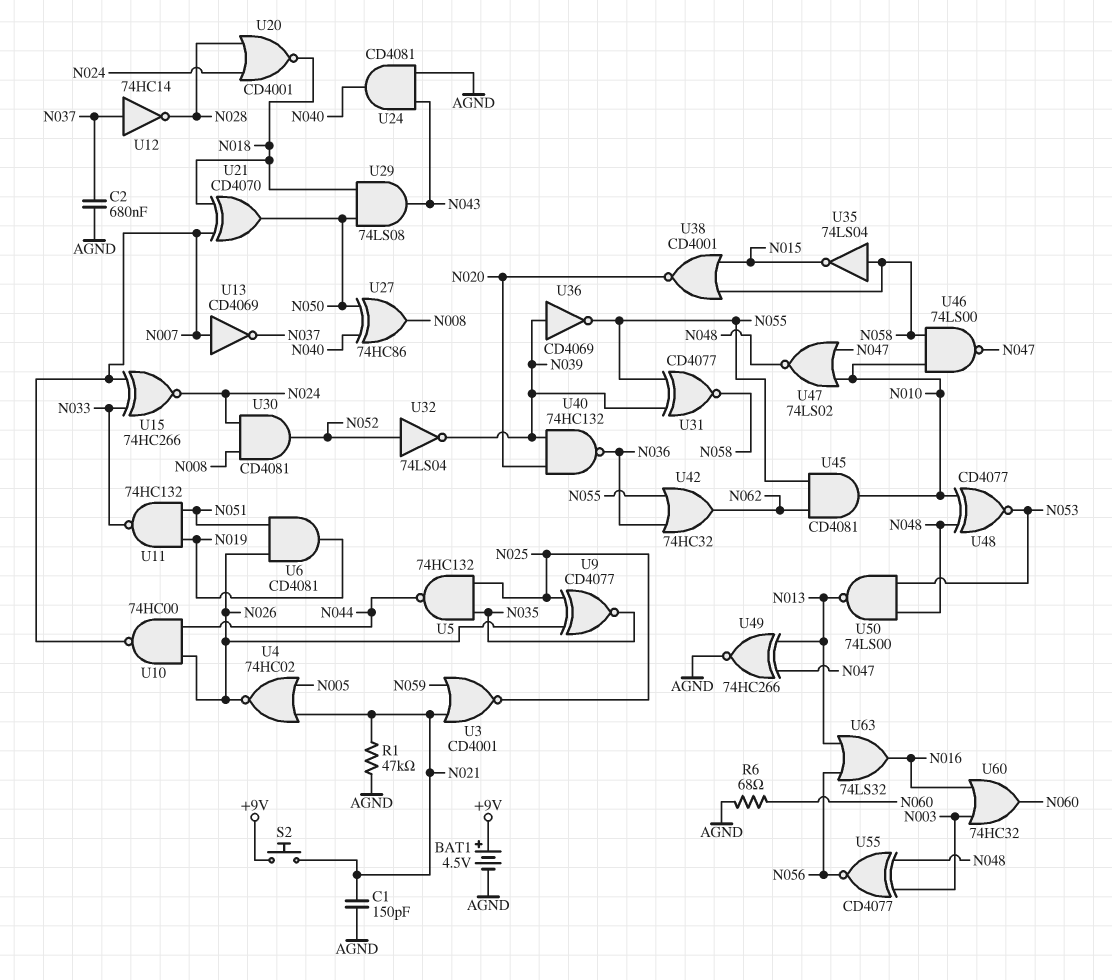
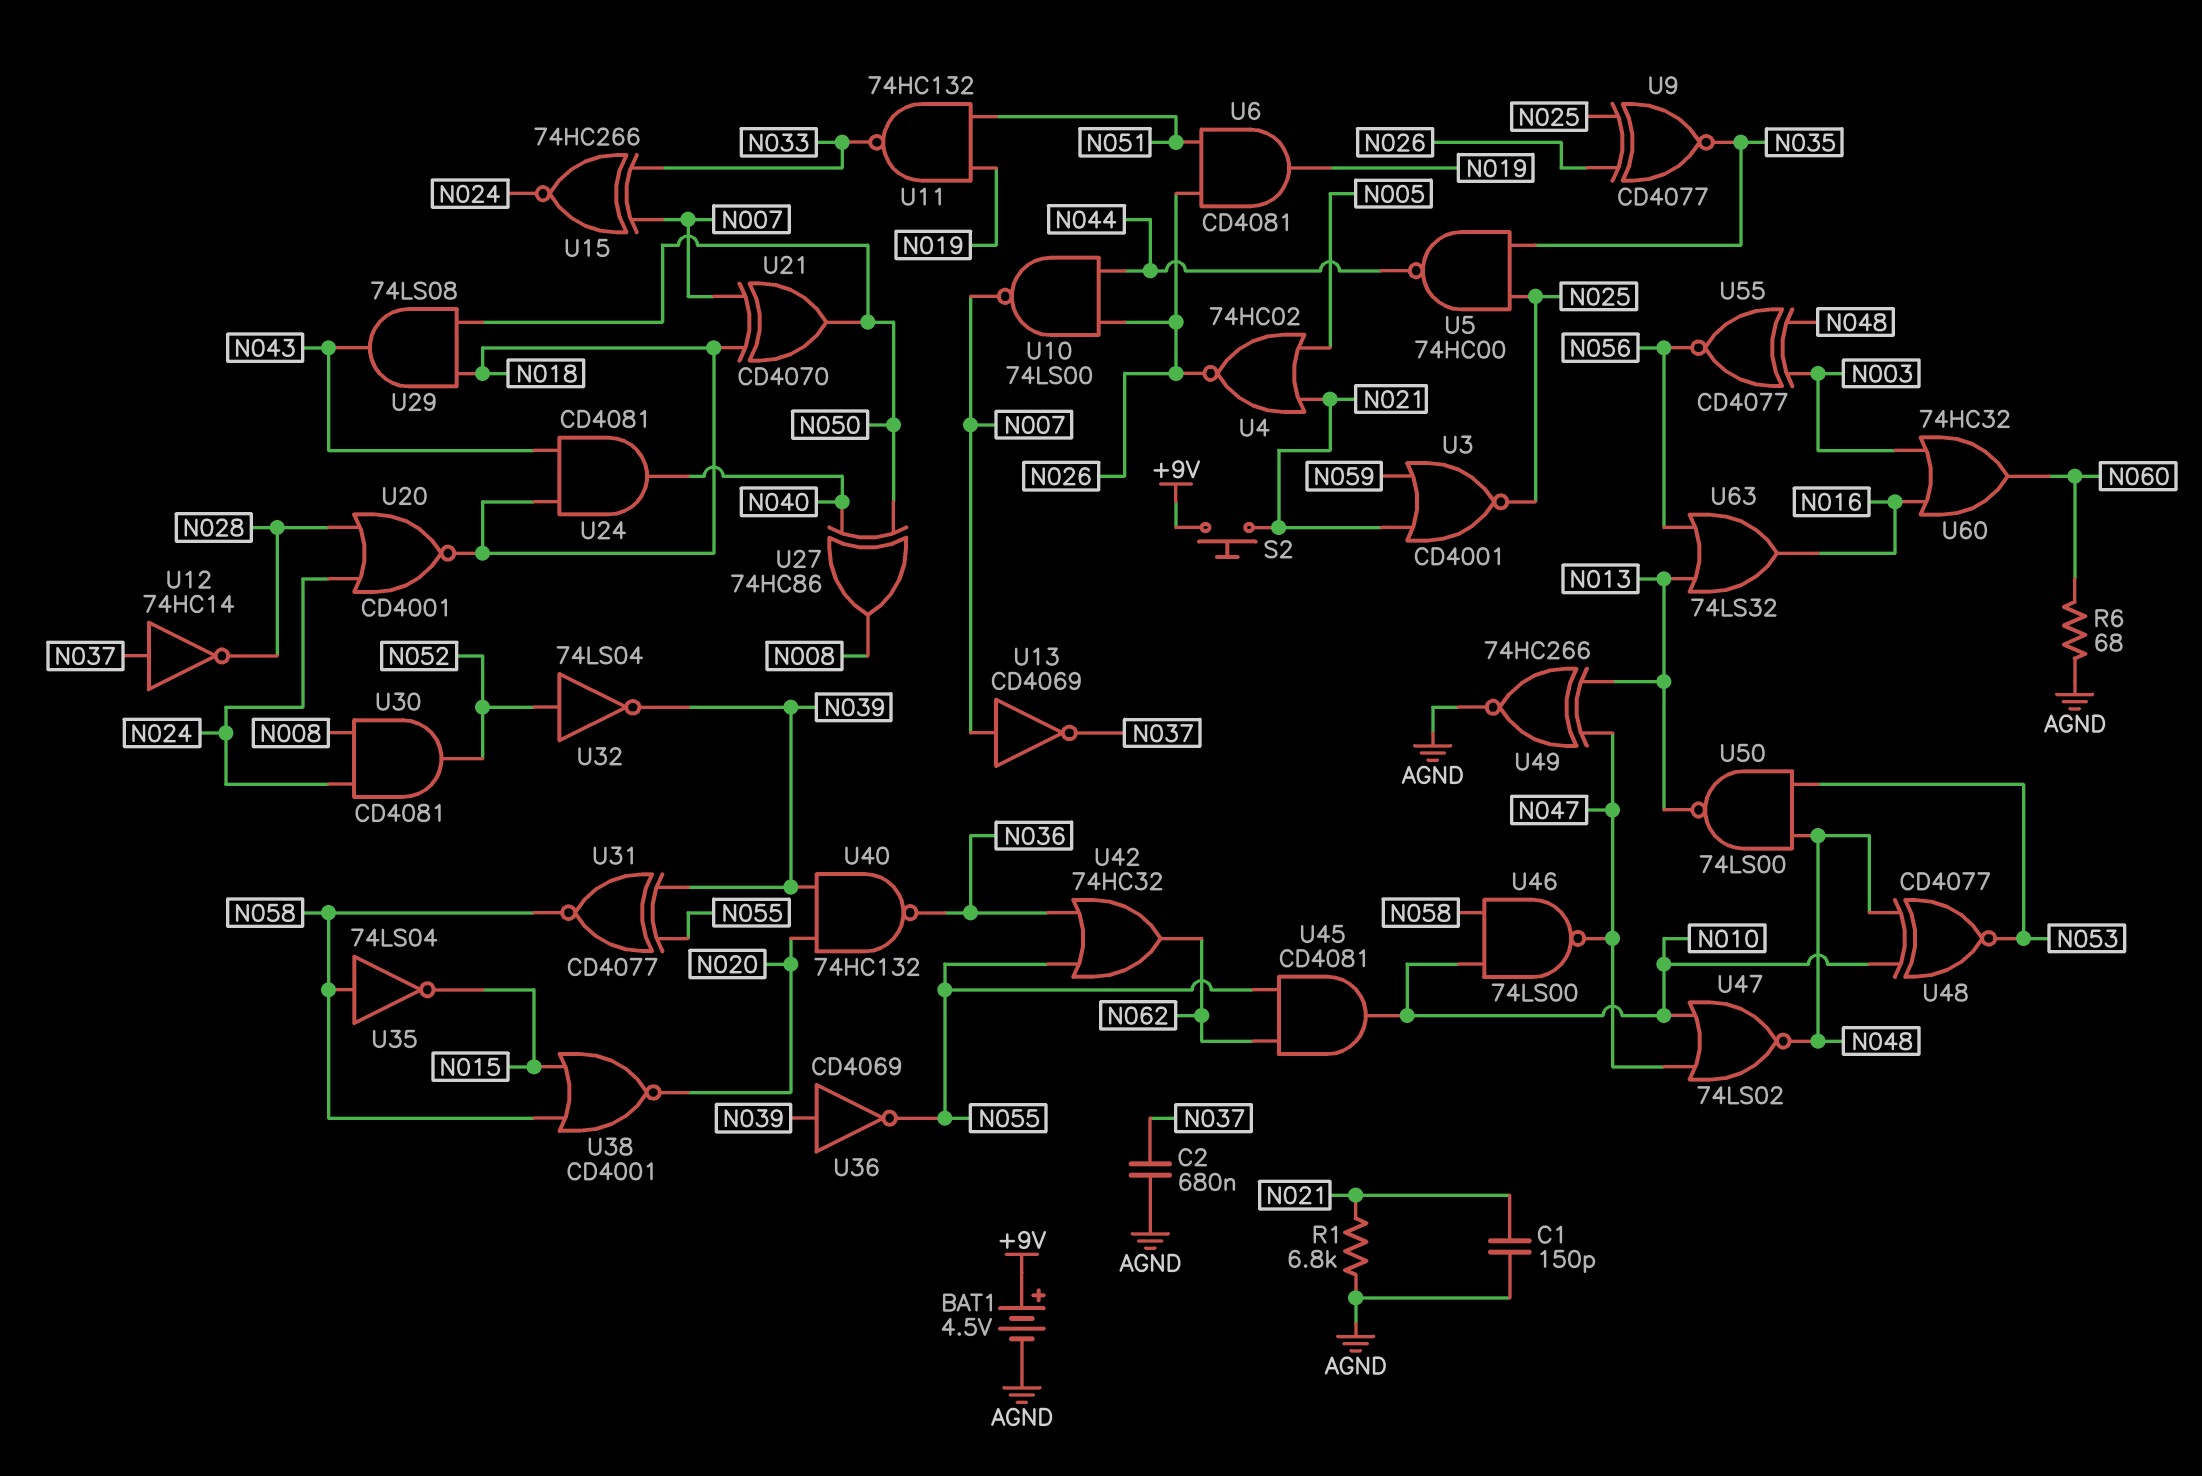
R1: 47k (AGND, N021) -> 6.8k (AGND, N021)
U5: NAND 74HC132 (in N025, in N035, out N044) -> NAND 74HC00 (in N025, in N035, out N044)
U10: NAND 74HC00 (in N026, in N044, out N007) -> NAND 74LS00 (in N026, in N044, out N007)
U24: AND CD4081 (in AGND, in N043, out N040) -> AND CD4081 (in N018, in N043, out N040)

